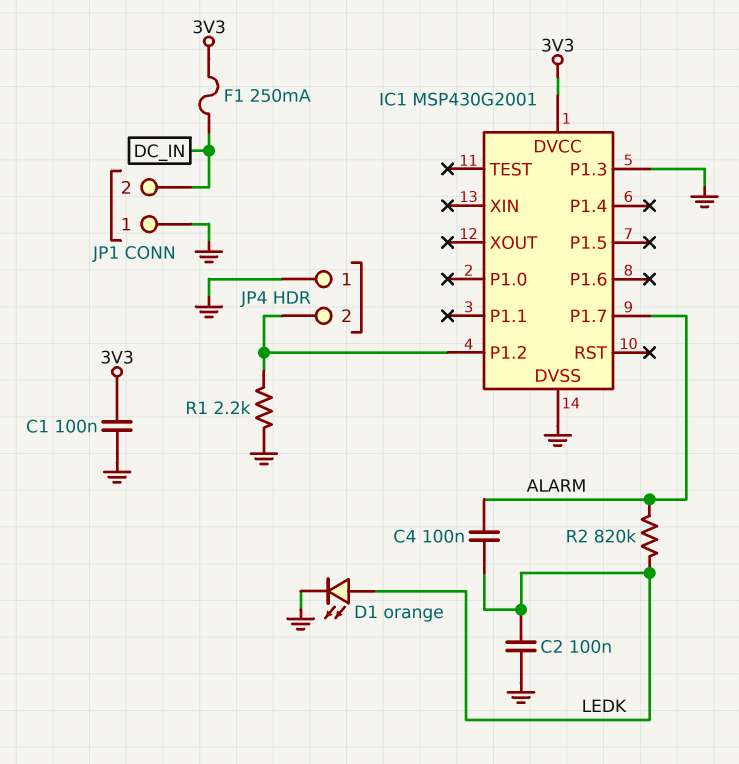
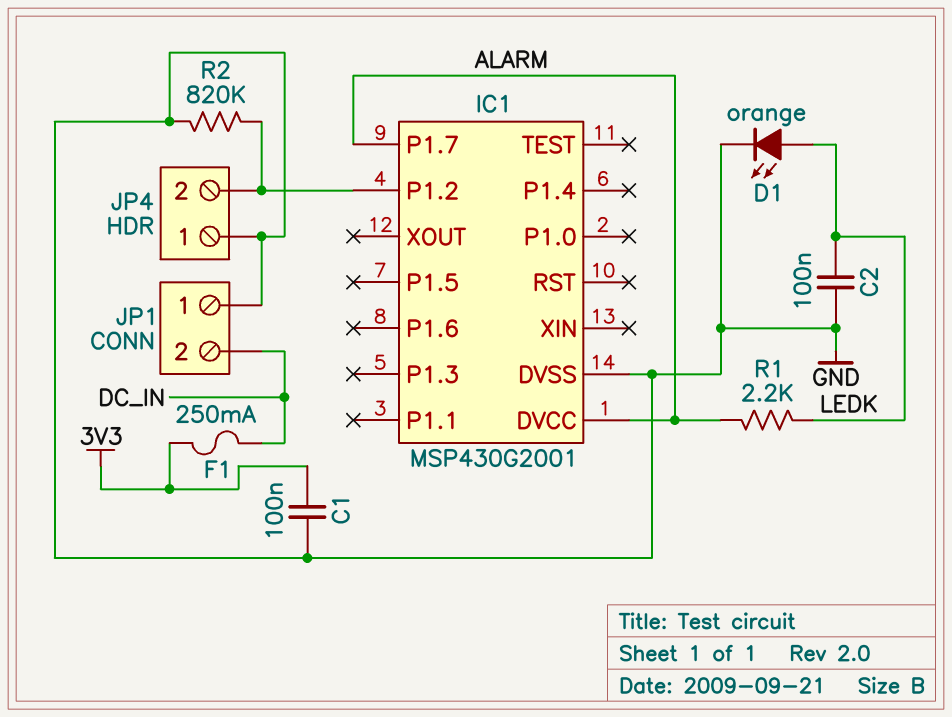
C4: 100nF (ALARM, LEDK) -> none
IC1 pin DVCC: 3V3 -> ALARM
IC1 pin P1.3: GND -> none
R1: 2.2k (GND, IC1/P1.2) -> 2.2k (ALARM, LEDK)
R2: 820k (ALARM, LEDK) -> 820k (GND, IC1/P1.2)

